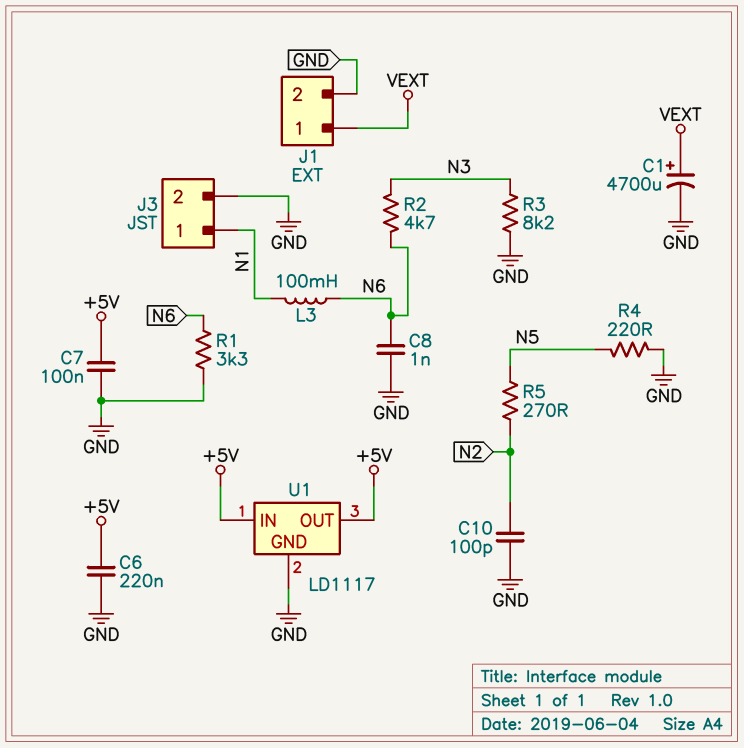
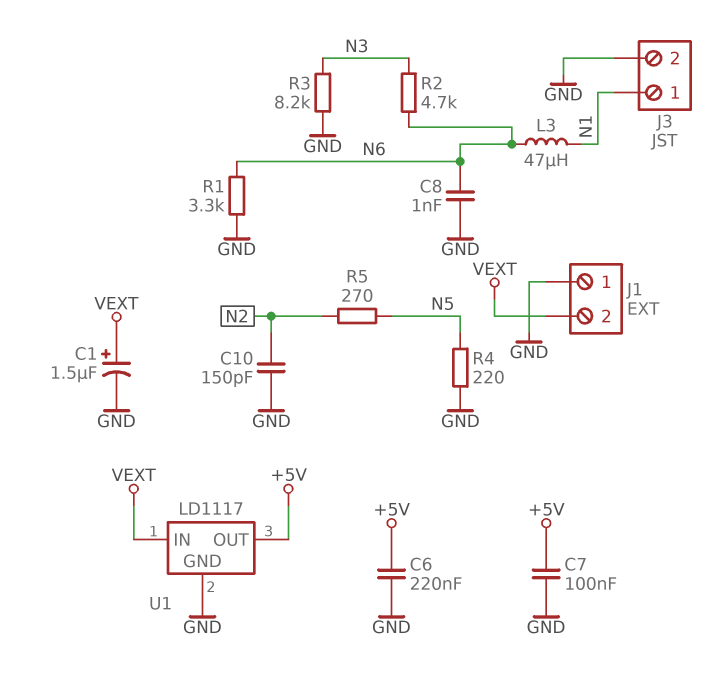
C1: 4700uF (plus VEXT, minus GND) -> 1.5uF (plus VEXT, minus GND)
C10: 100pF (GND, N2) -> 150pF (GND, N2)
J1 pin 1: VEXT -> GND
J1 pin 2: GND -> VEXT
L3: 100mH (N1, N6) -> 47uH (N1, N6)
U1 pin IN: +5V -> VEXT

